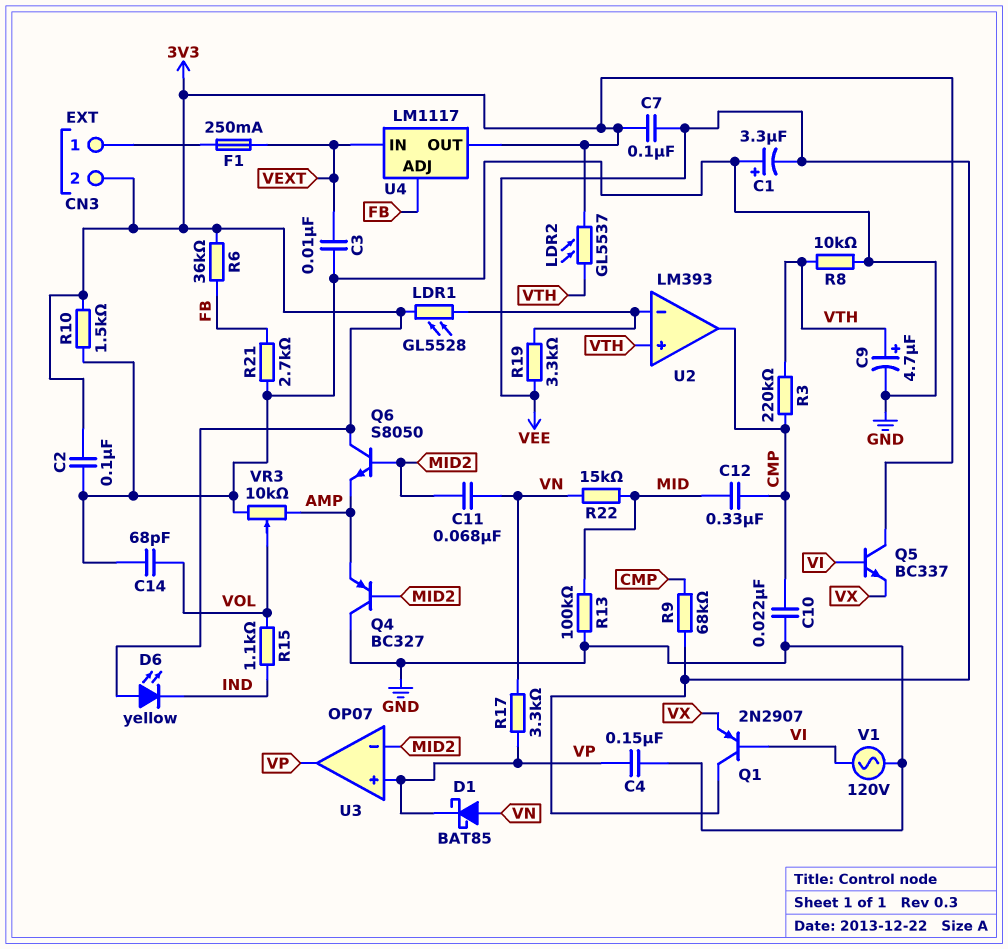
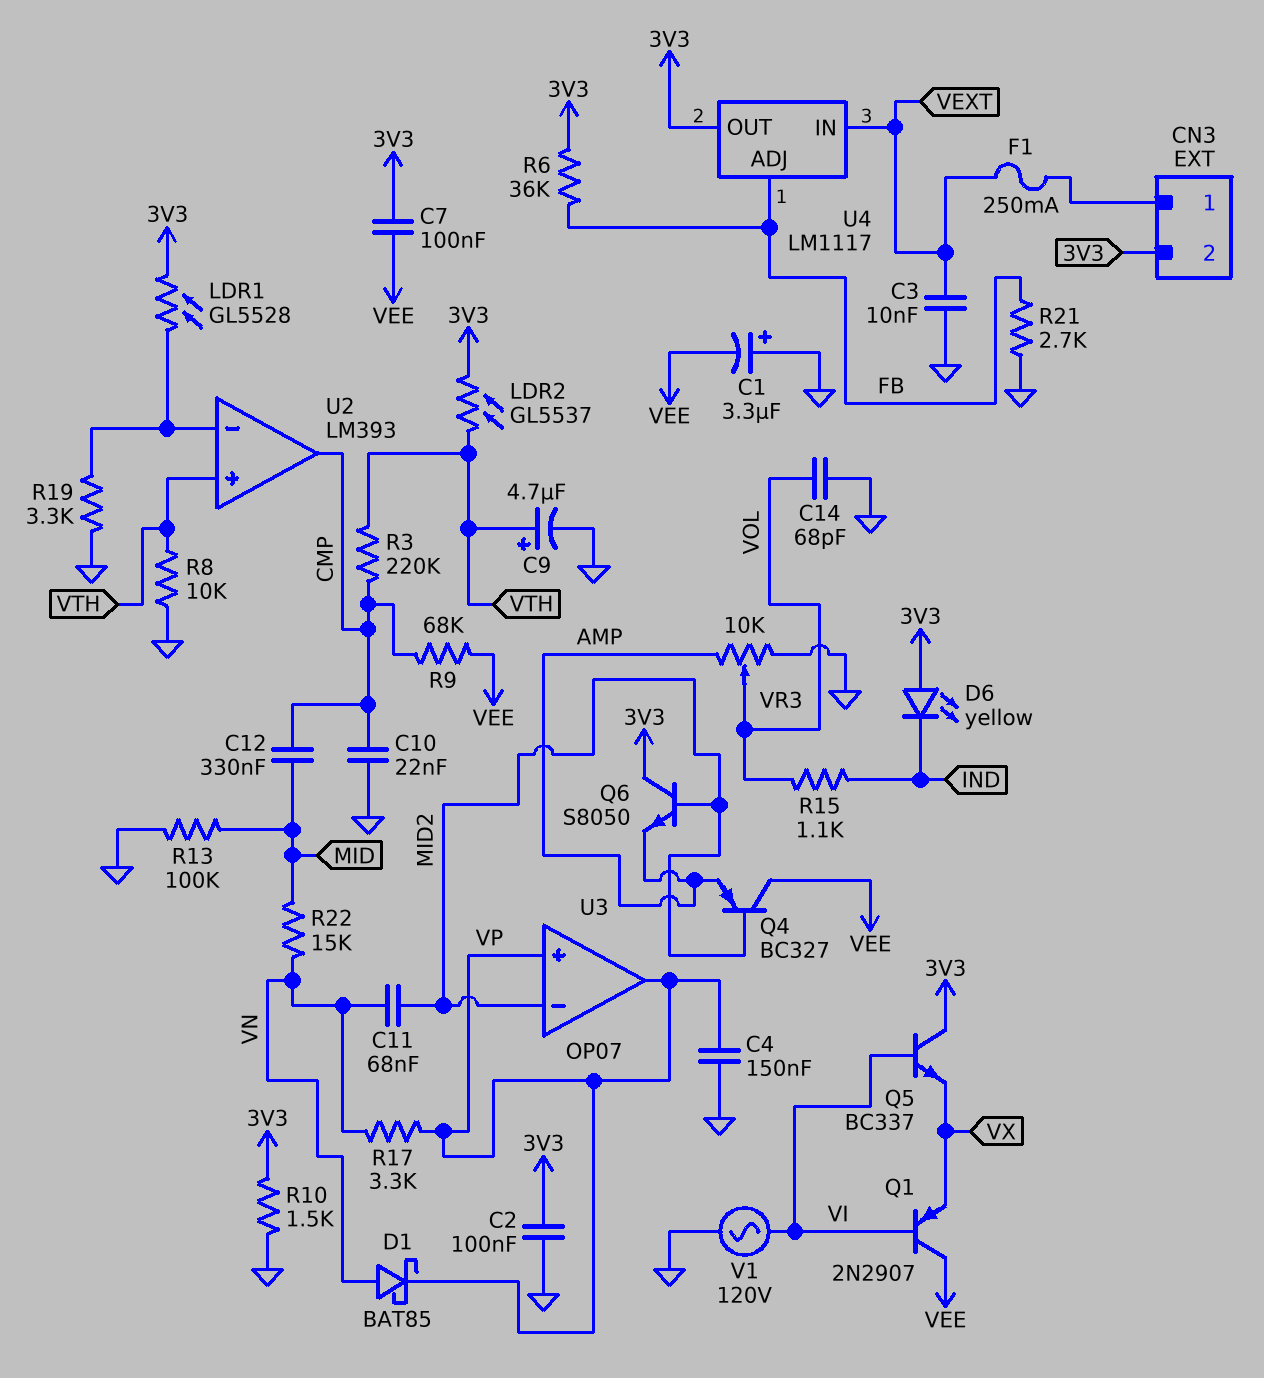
Q4: PNP BC327 (B MID2, C GND, E AMP) -> PNP BC327 (B MID2, C VEE, E AMP)
R19: 3.3k (U2/in-, VEE) -> 3.3k (GND, U2/in-)

